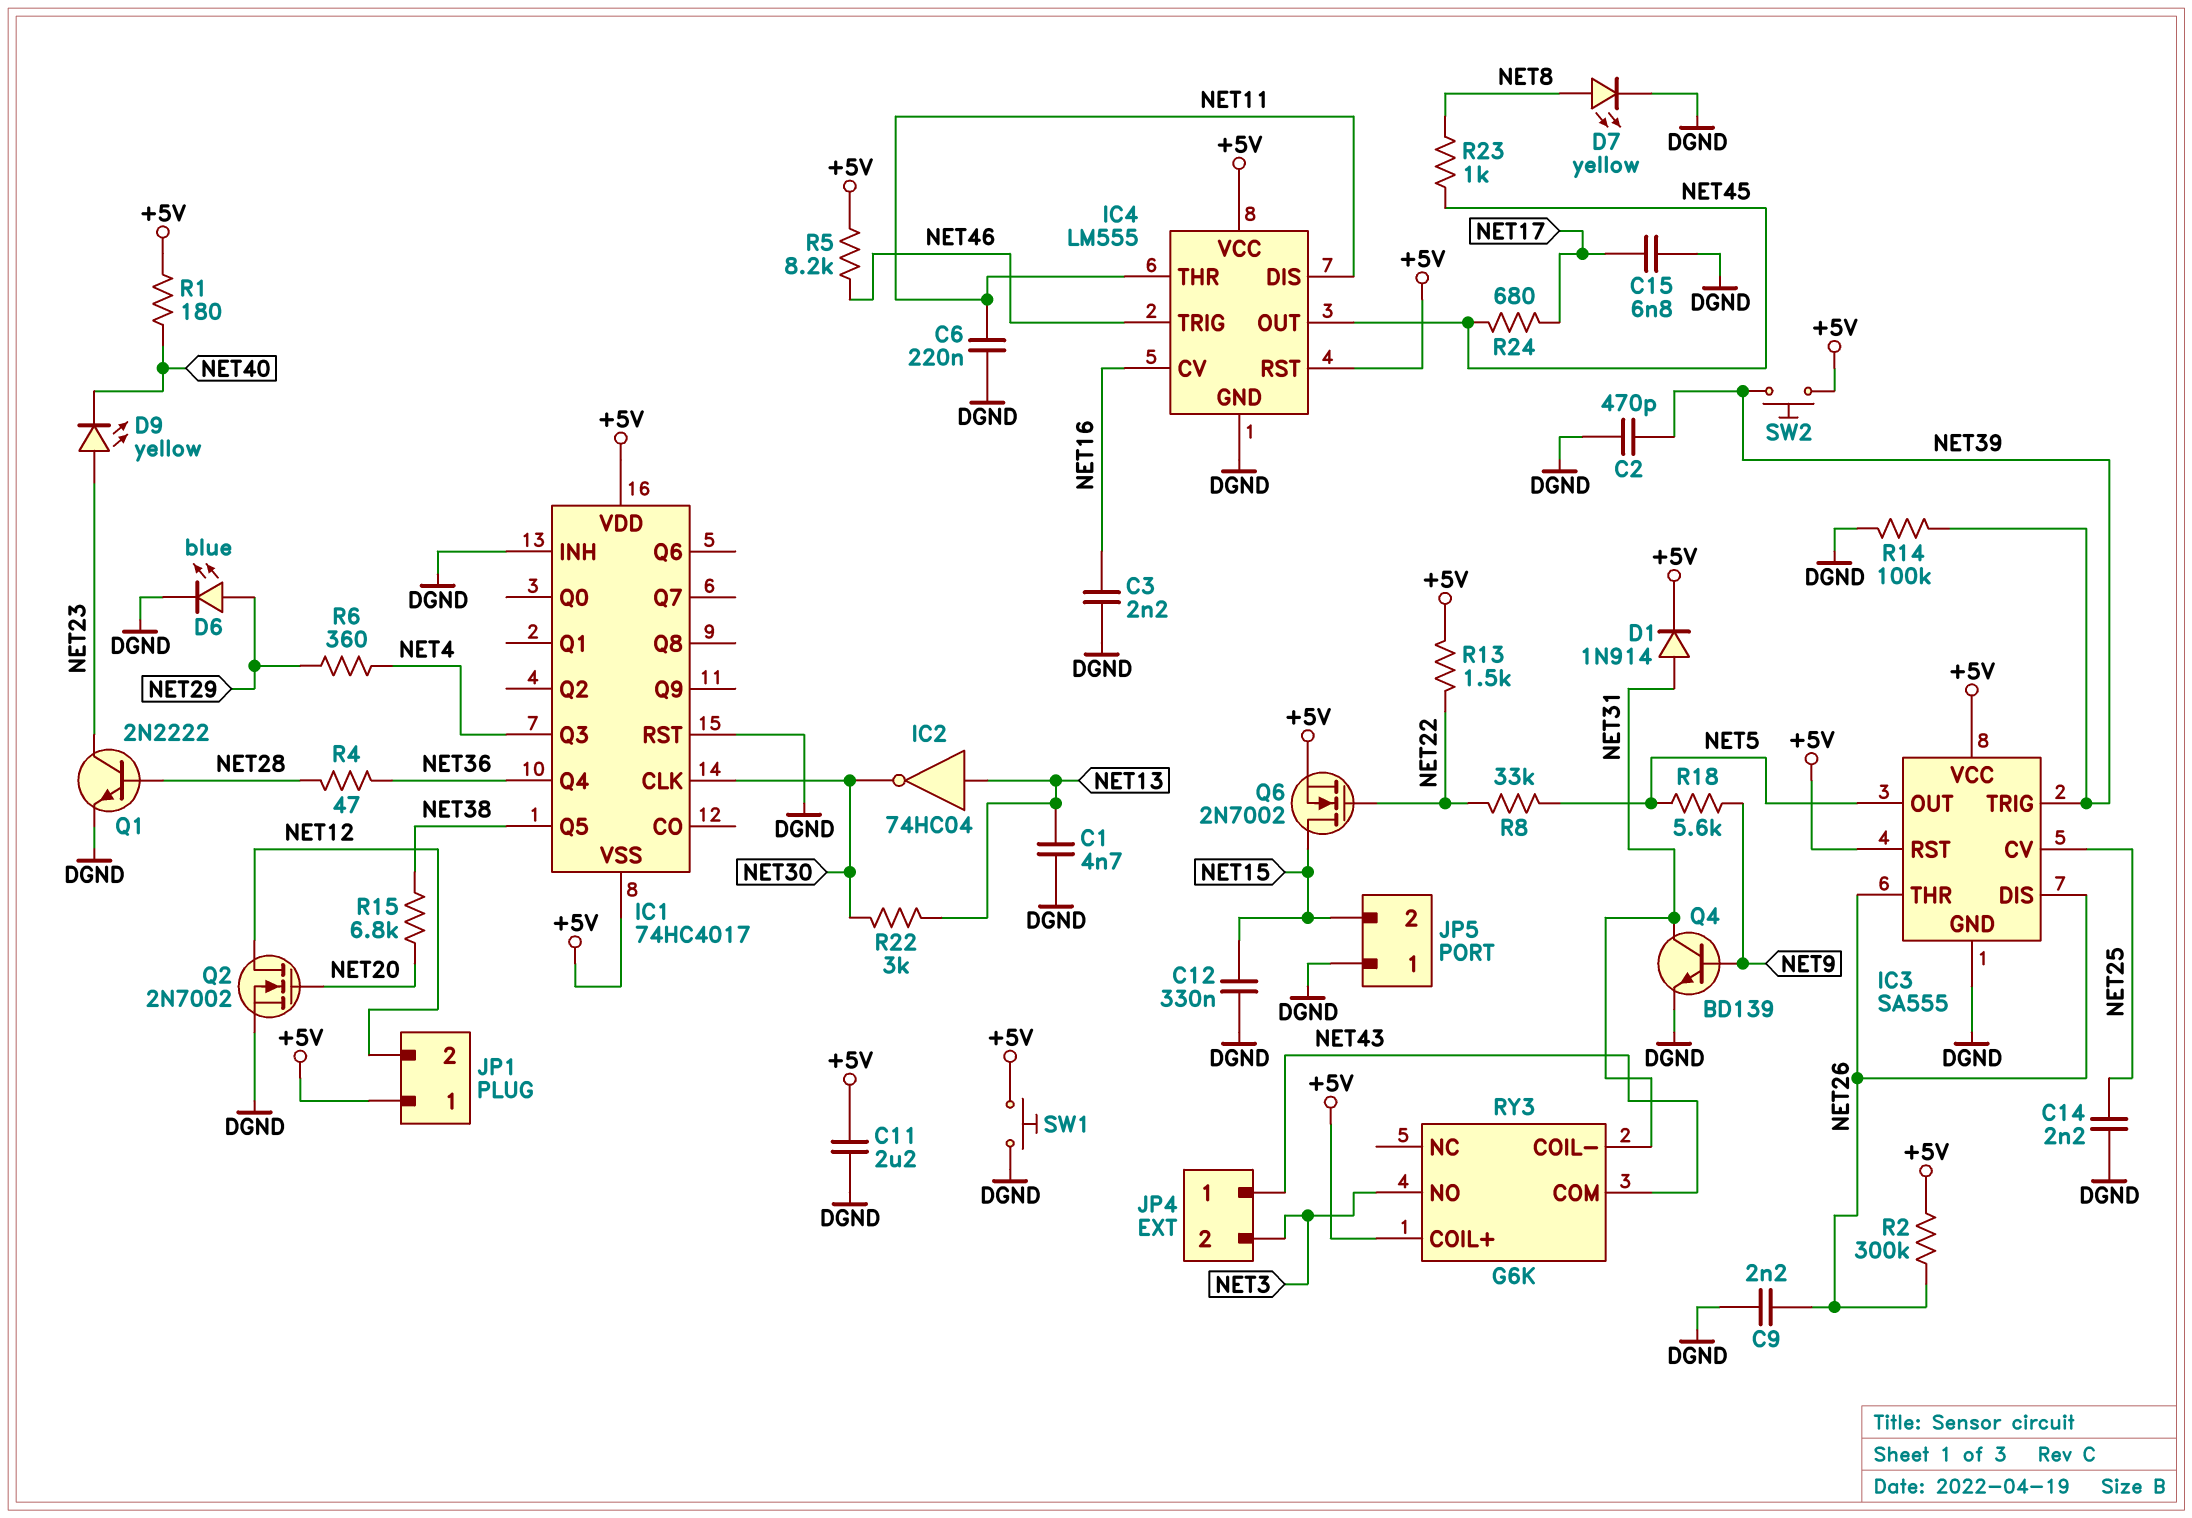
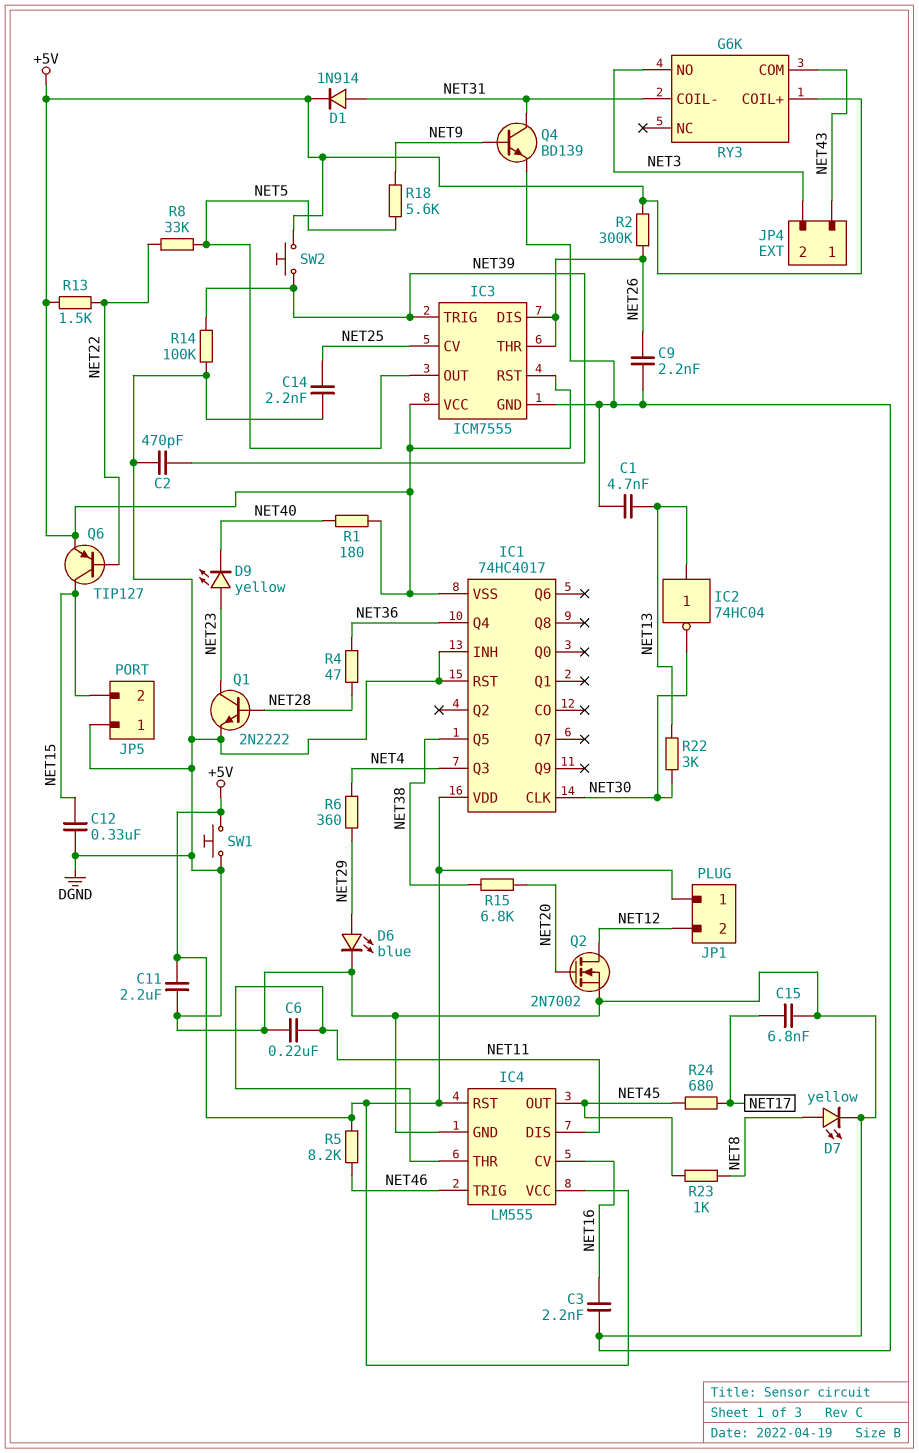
IC3: SA555 -> ICM7555
Q6: NMOS 2N7002 (G NET22, D NET15, S +5V) -> PNP TIP127 (B NET22, C NET15, E +5V)

